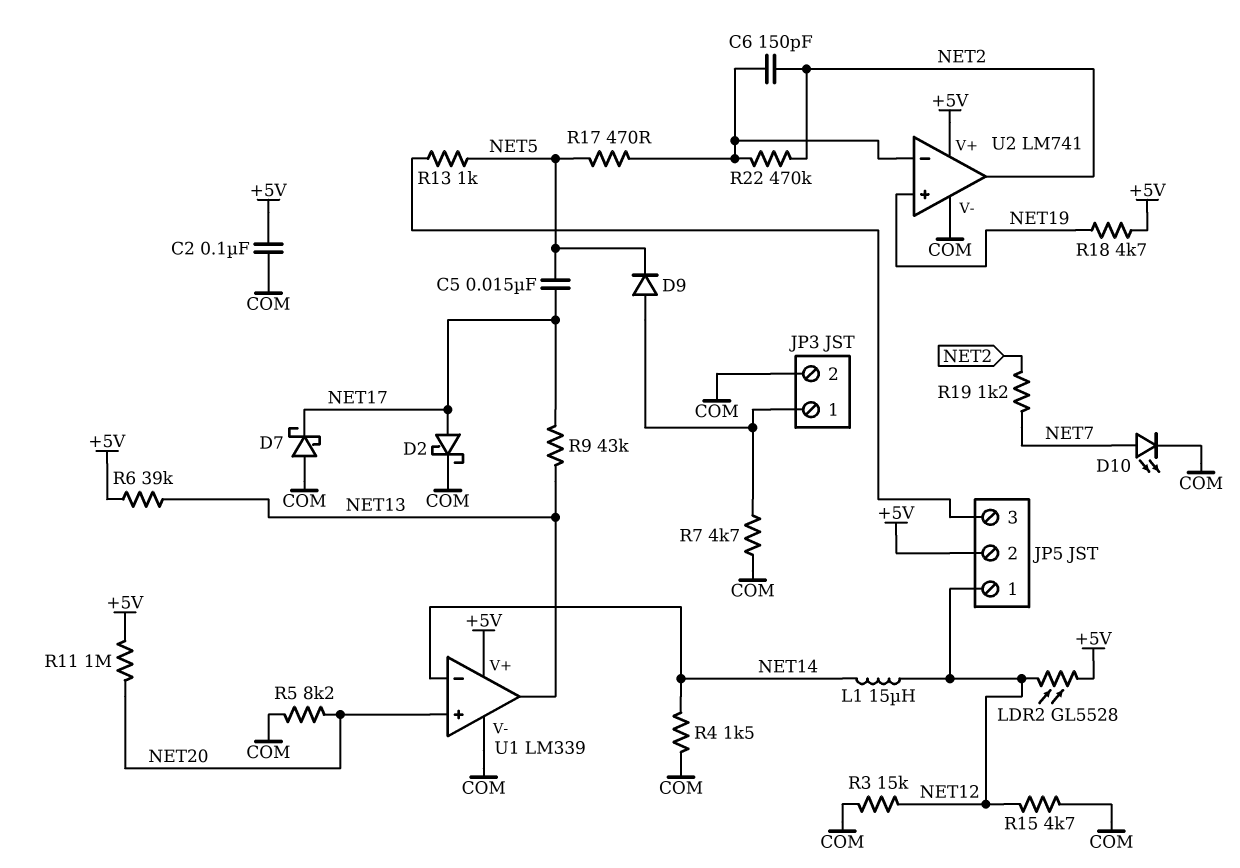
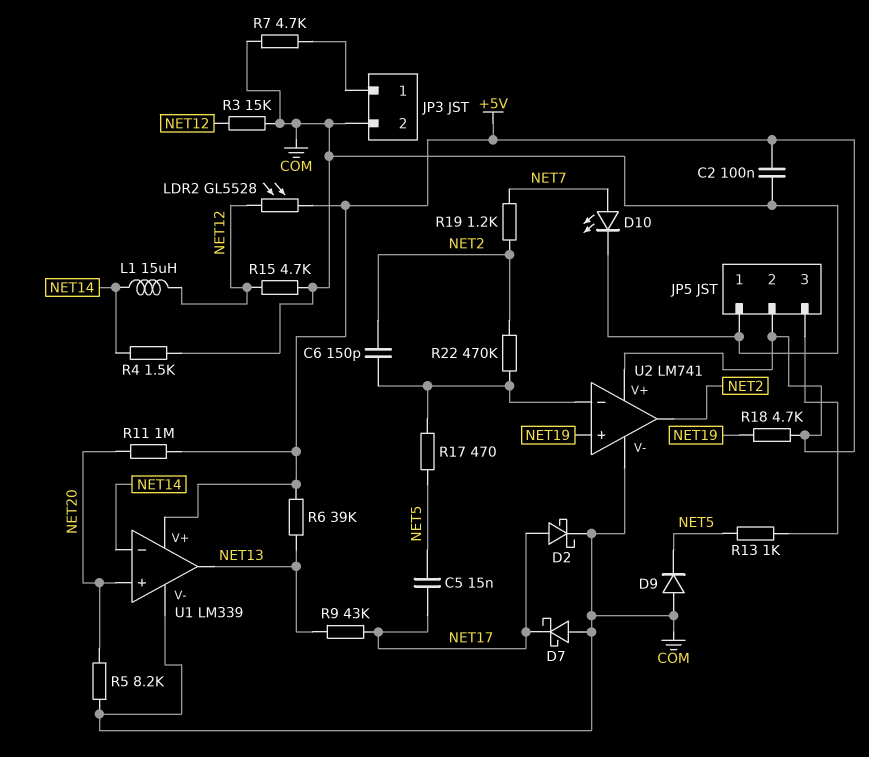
D9: diode (A JP3/1, K NET5) -> diode (A COM, K NET5)
JP5 pin 1: NET12 -> COM

